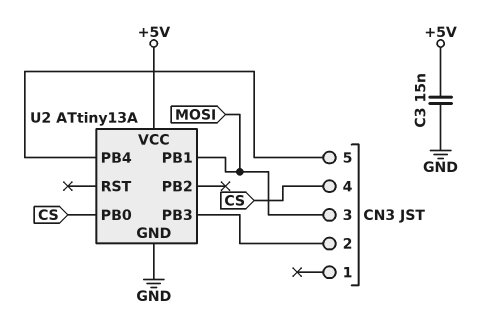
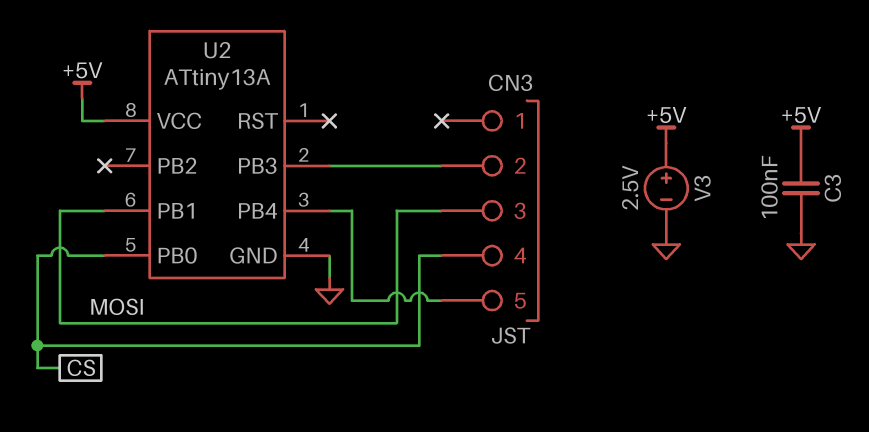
C3: 15nF (+5V, GND) -> 100nF (+5V, GND)
V3: none -> 2.5V (plus +5V, minus GND)

